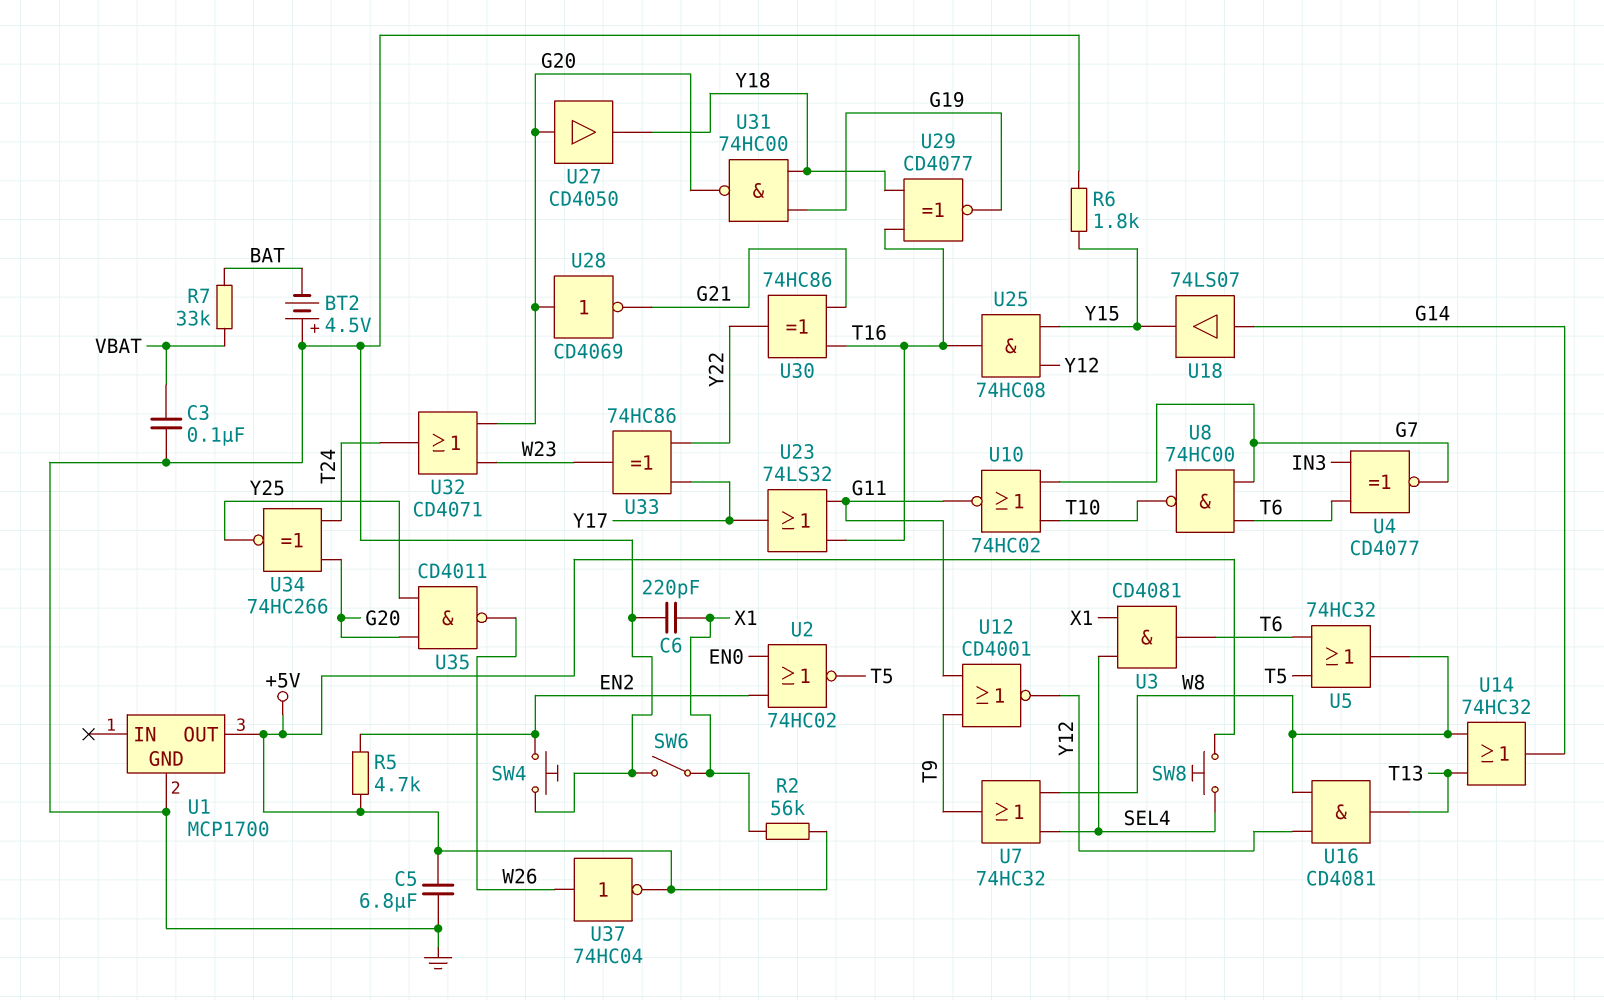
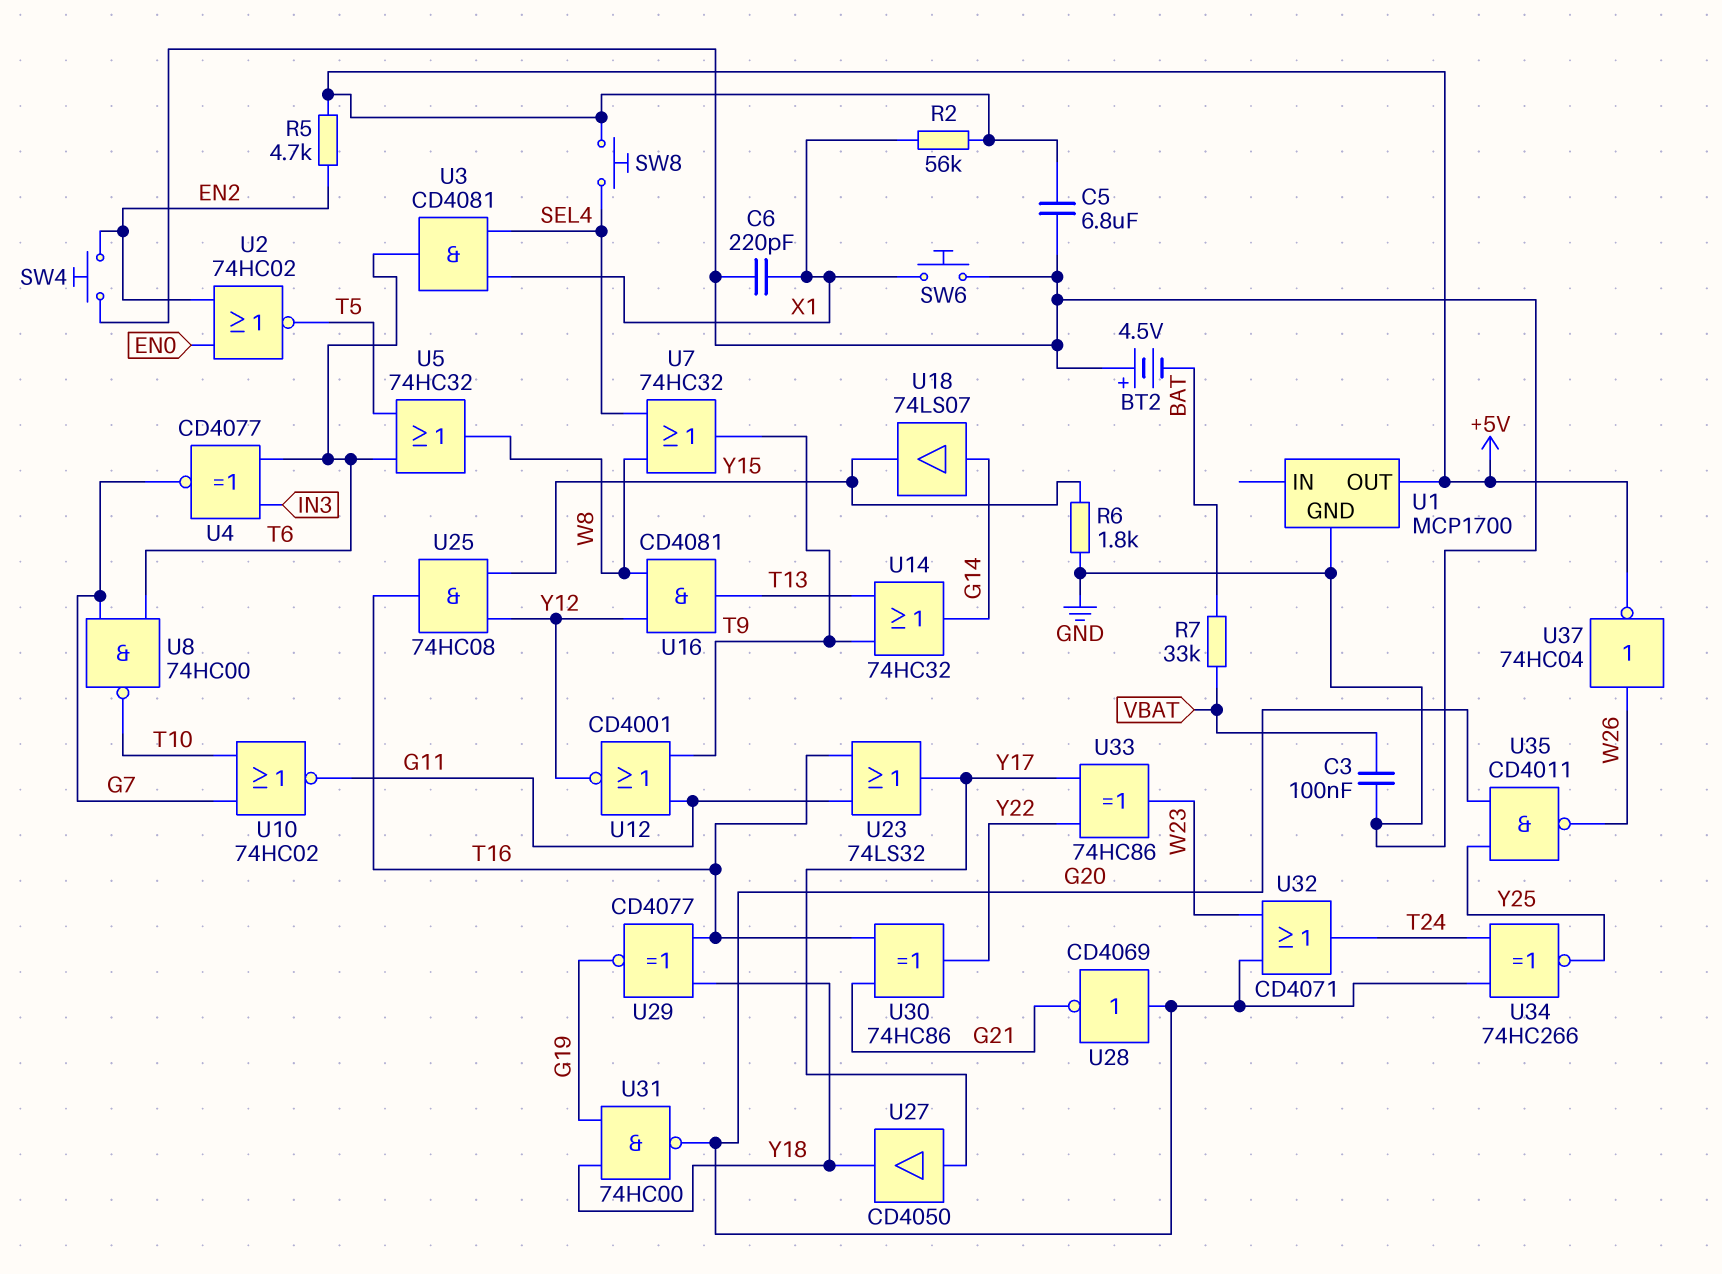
SW6: switch (GND, X1) -> button (GND, X1)
U14: OR 74HC32 (in T13, in W8, out G14) -> OR 74HC32 (in T9, in T13, out G14)
U27: buffer CD4050 (in G20, out Y18) -> buffer CD4050 (in Y17, out Y18)

